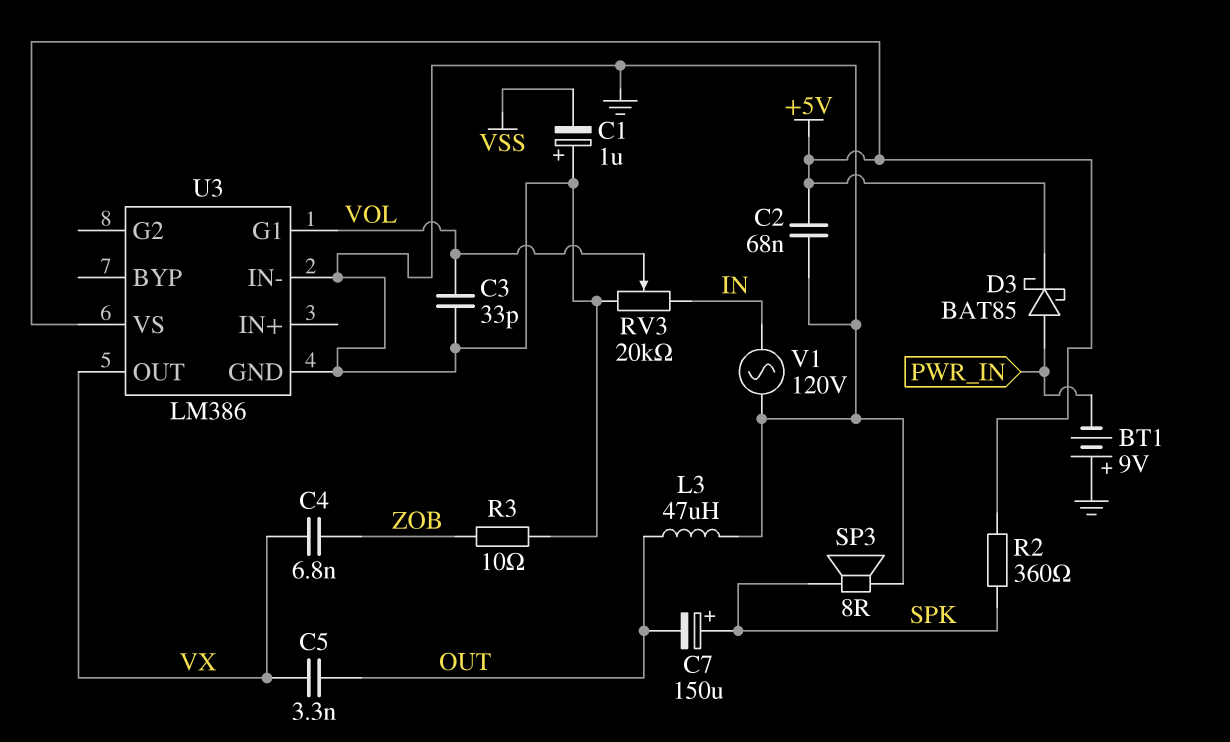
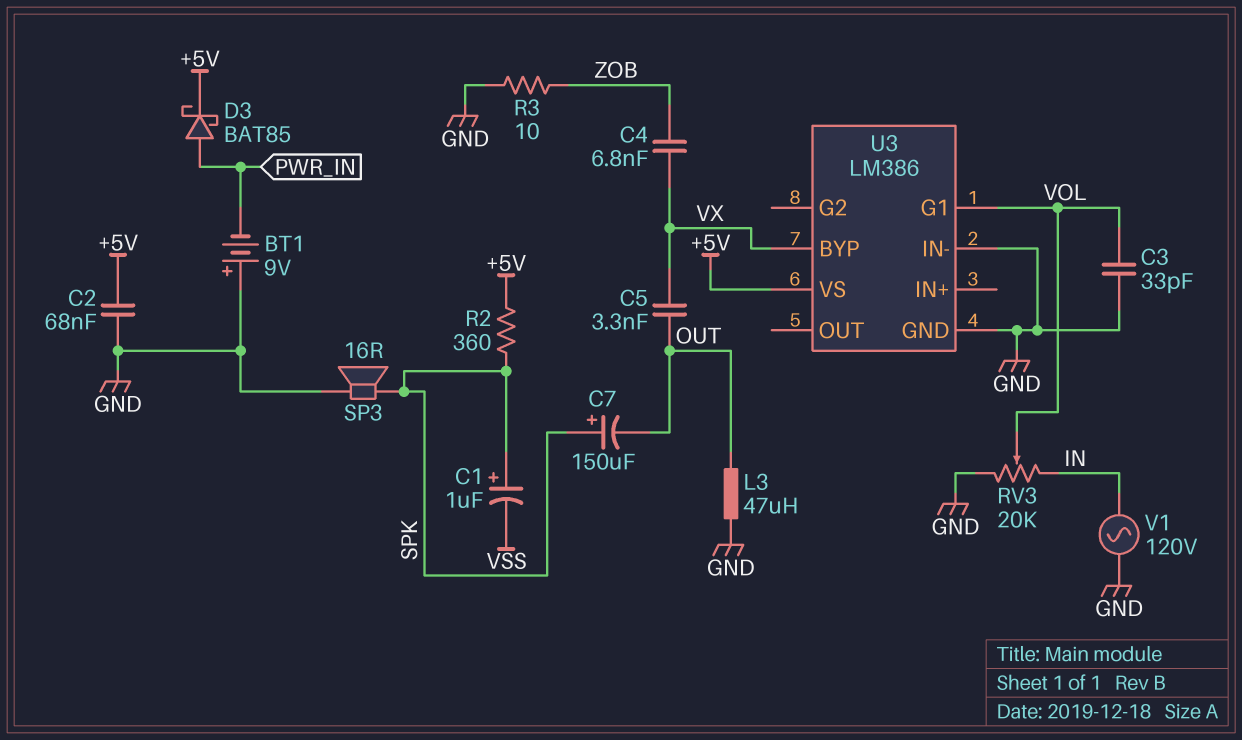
C1: 1uF (plus GND, minus VSS) -> 1uF (plus SPK, minus VSS)
SP3: speaker 8R (GND, SPK) -> speaker 16R (GND, SPK)
U3 pin BYP: none -> VX
U3 pin OUT: VX -> none

